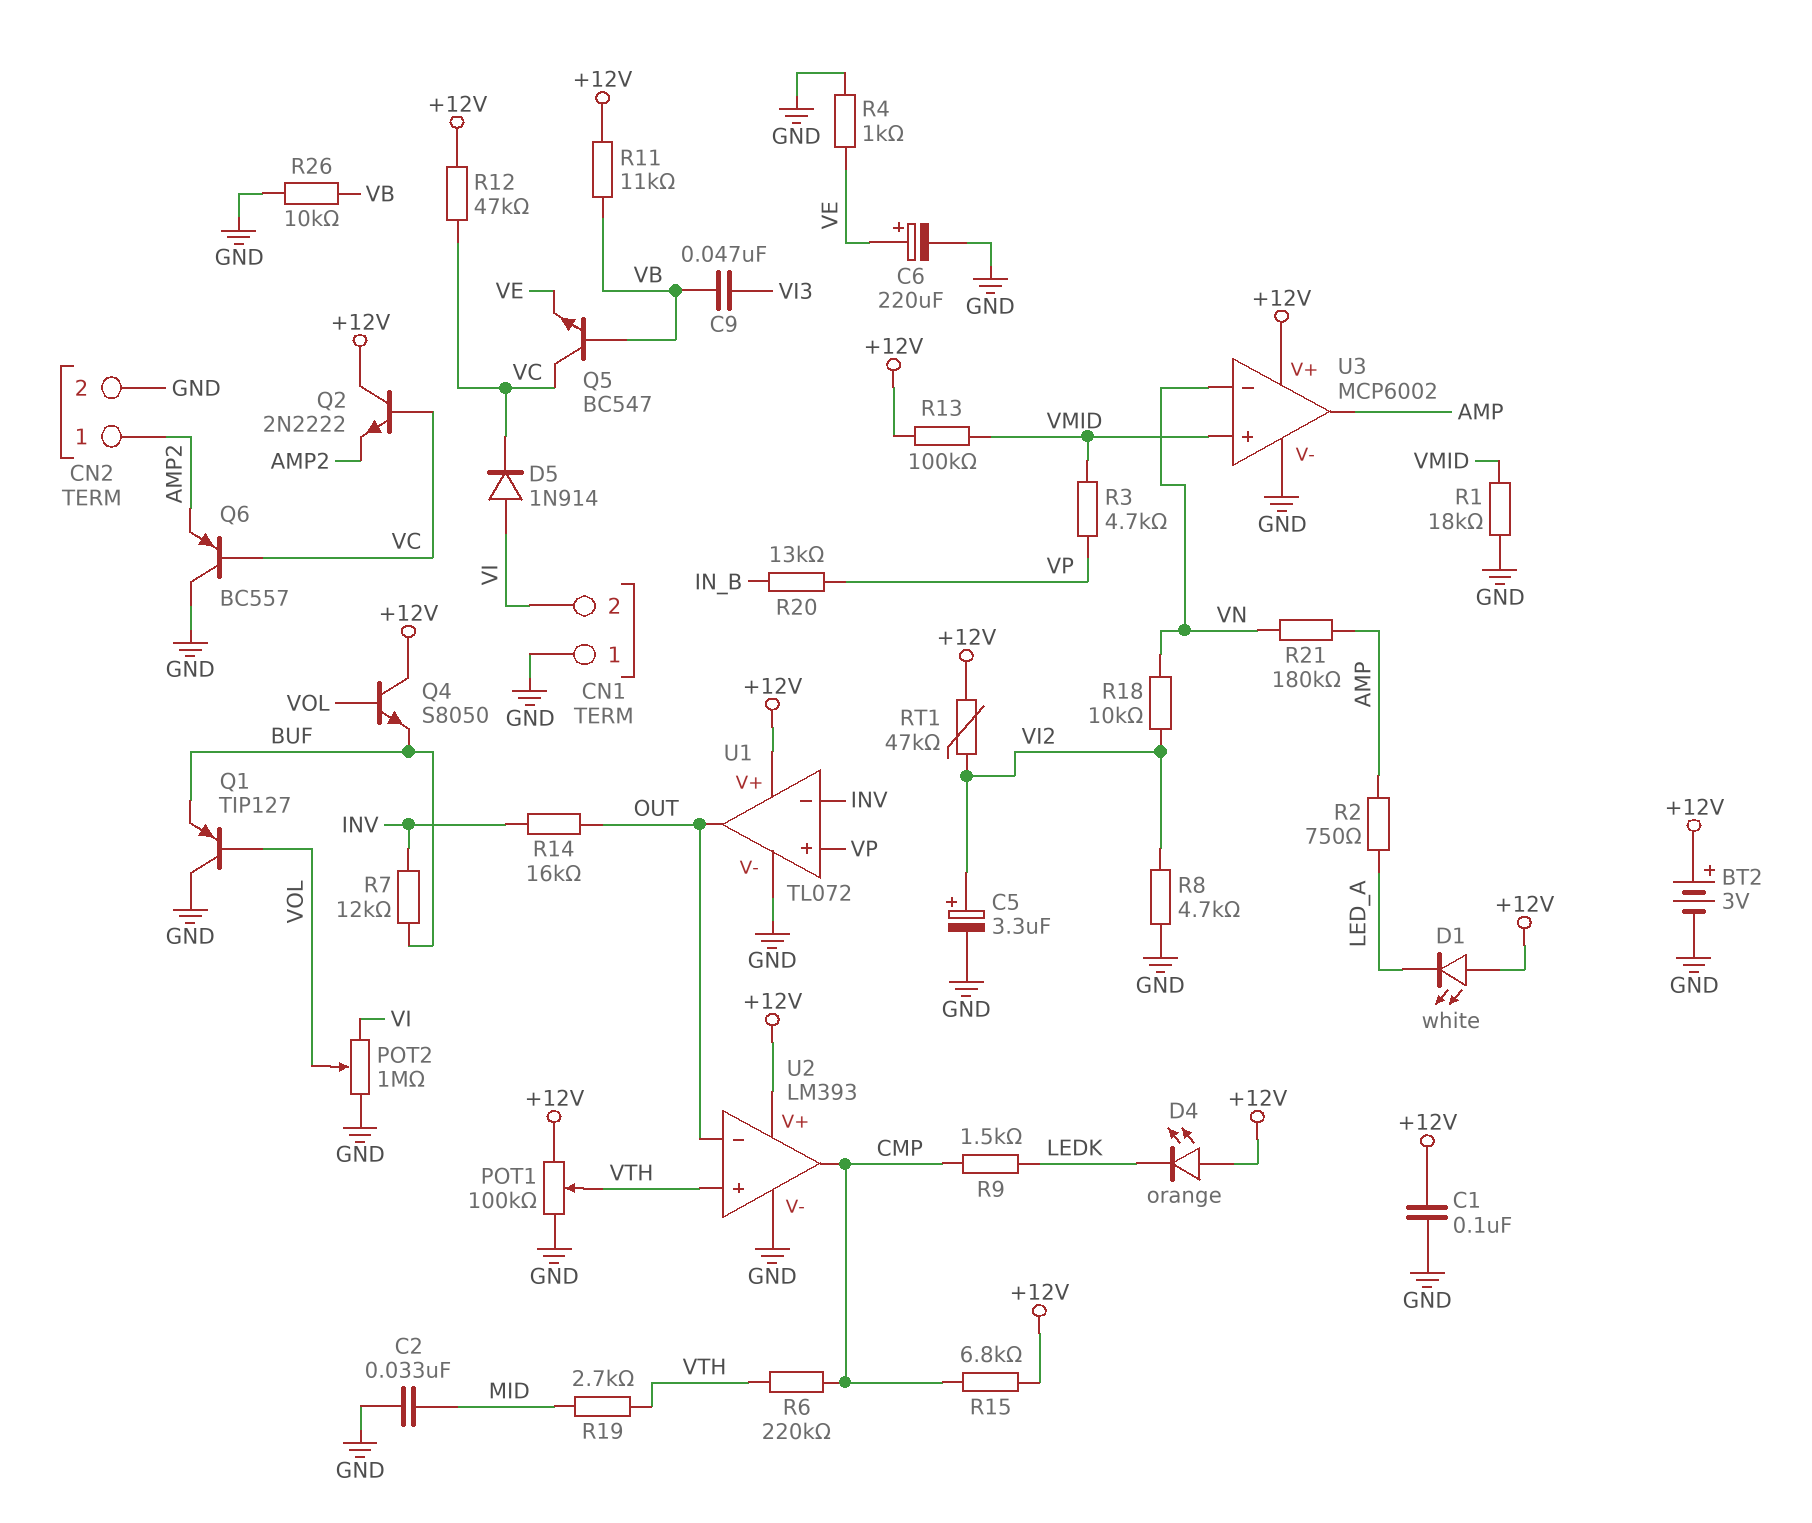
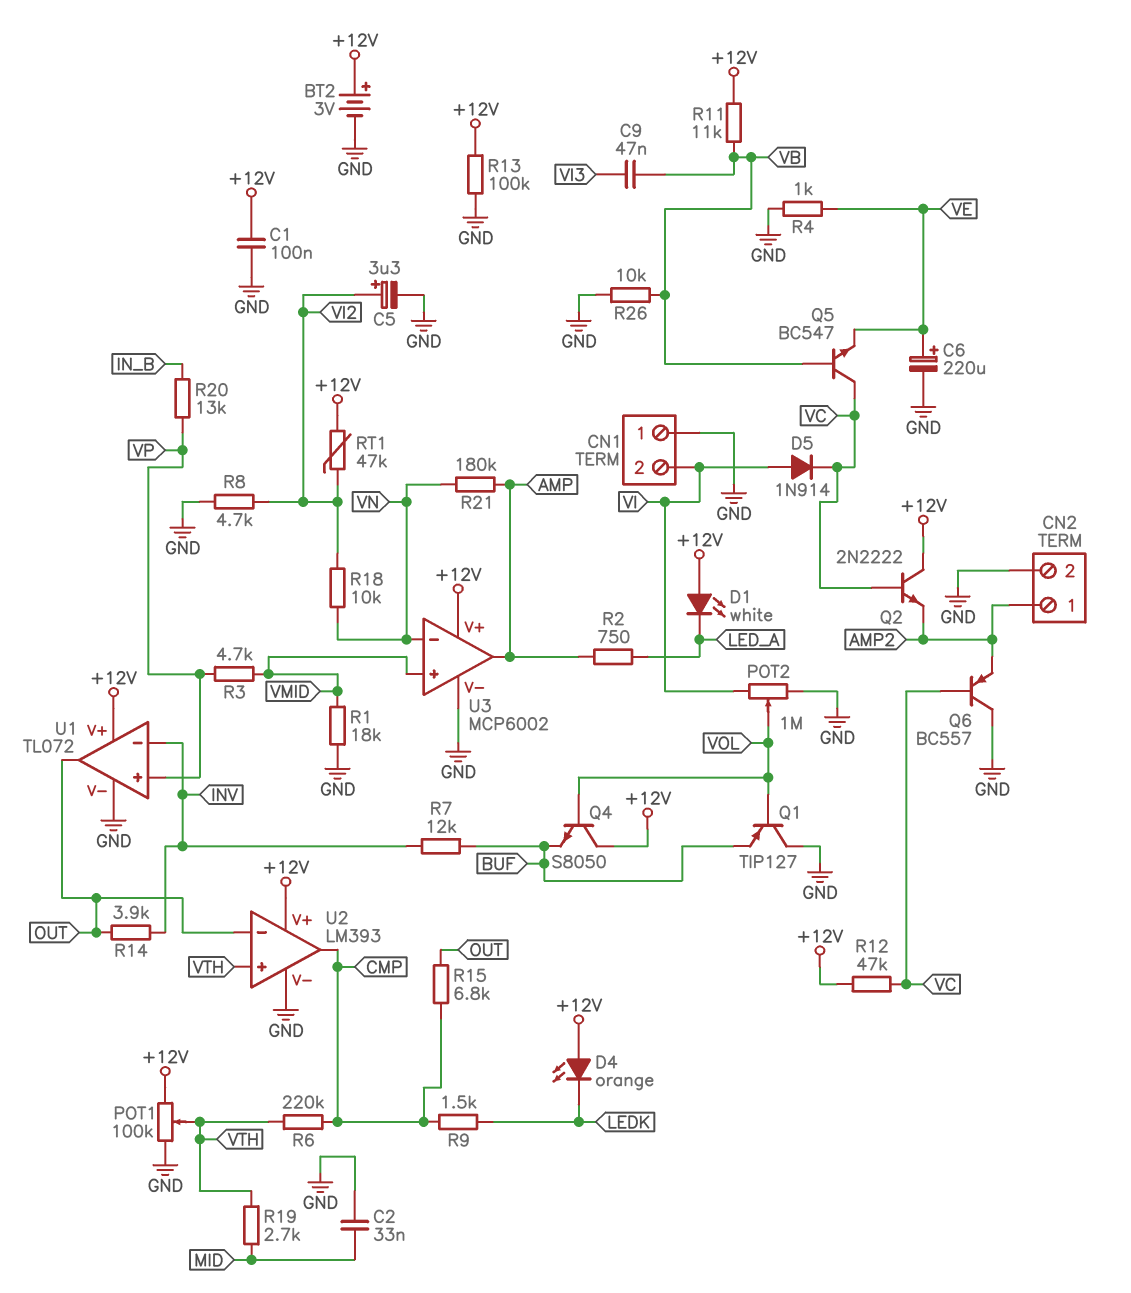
R13: 100k (+12V, VMID) -> 100k (+12V, GND)
R14: 16k (INV, OUT) -> 3.9k (INV, OUT)
R15: 6.8k (+12V, CMP) -> 6.8k (CMP, OUT)

